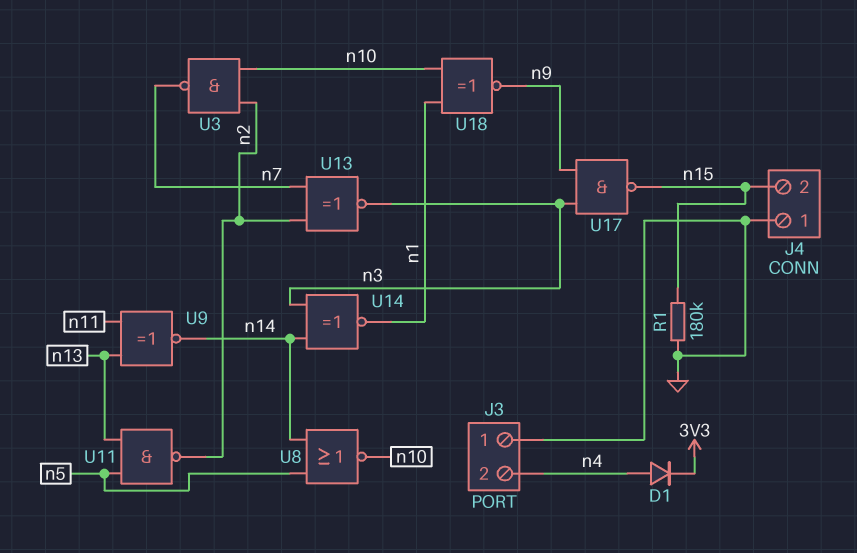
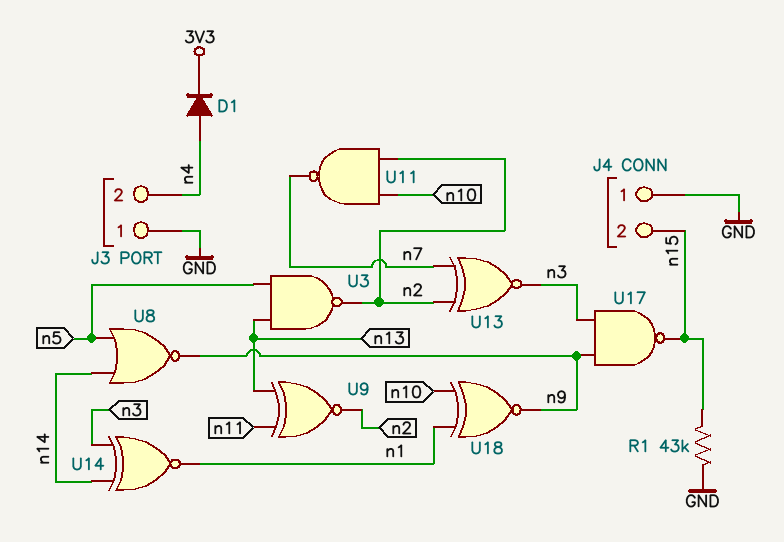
R1: 180k (GND, n15) -> 43k (GND, n15)
U3: NAND (in n2, in n10, out n7) -> NAND (in n5, in n13, out n2)
U8: NOR (in n5, in n14, out n10) -> NOR (in n5, in n14, out n9)
U9: XNOR (in n11, in n13, out n14) -> XNOR (in n11, in n13, out n2)
U11: NAND (in n5, in n13, out n2) -> NAND (in n2, in n10, out n7)

